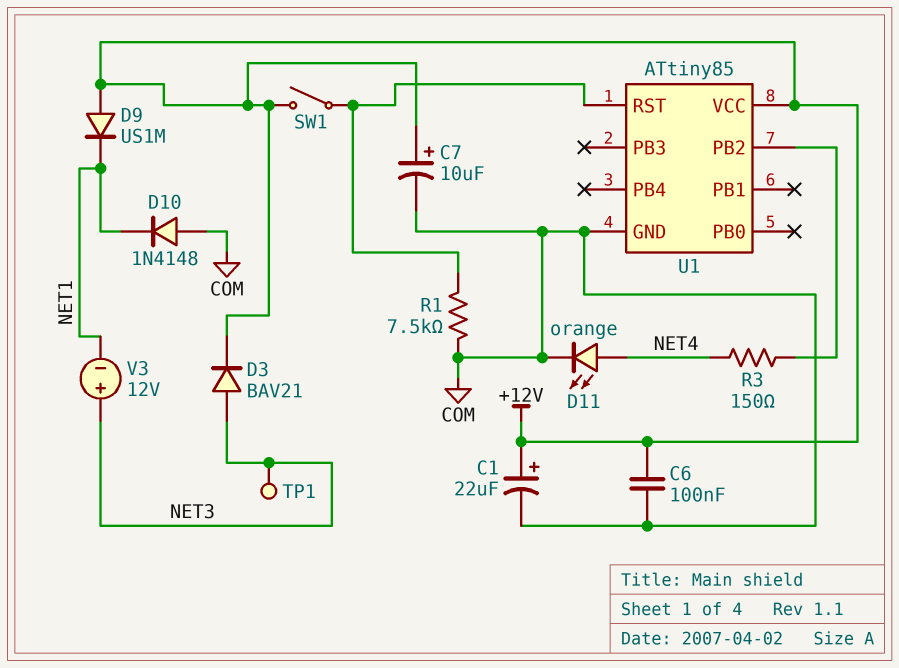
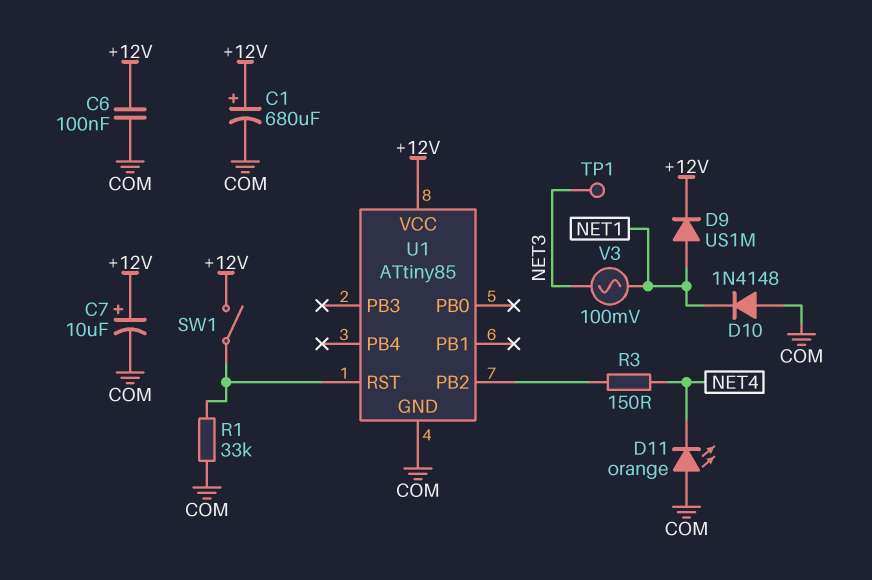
C1: 22uF (plus +12V, minus COM) -> 680uF (plus +12V, minus COM)
D3: diode BAV21 (A NET3, K +12V) -> none
D9: diode US1M (A +12V, K NET1) -> diode US1M (A NET1, K +12V)
D11: LED orange (A NET4, K COM) -> LED orange (A COM, K NET4)
R1: 7.5k (COM, U1/RST) -> 33k (COM, U1/RST)
V3: 12V (plus NET3, minus NET1) -> AC 100mV (NET1, NET3)

